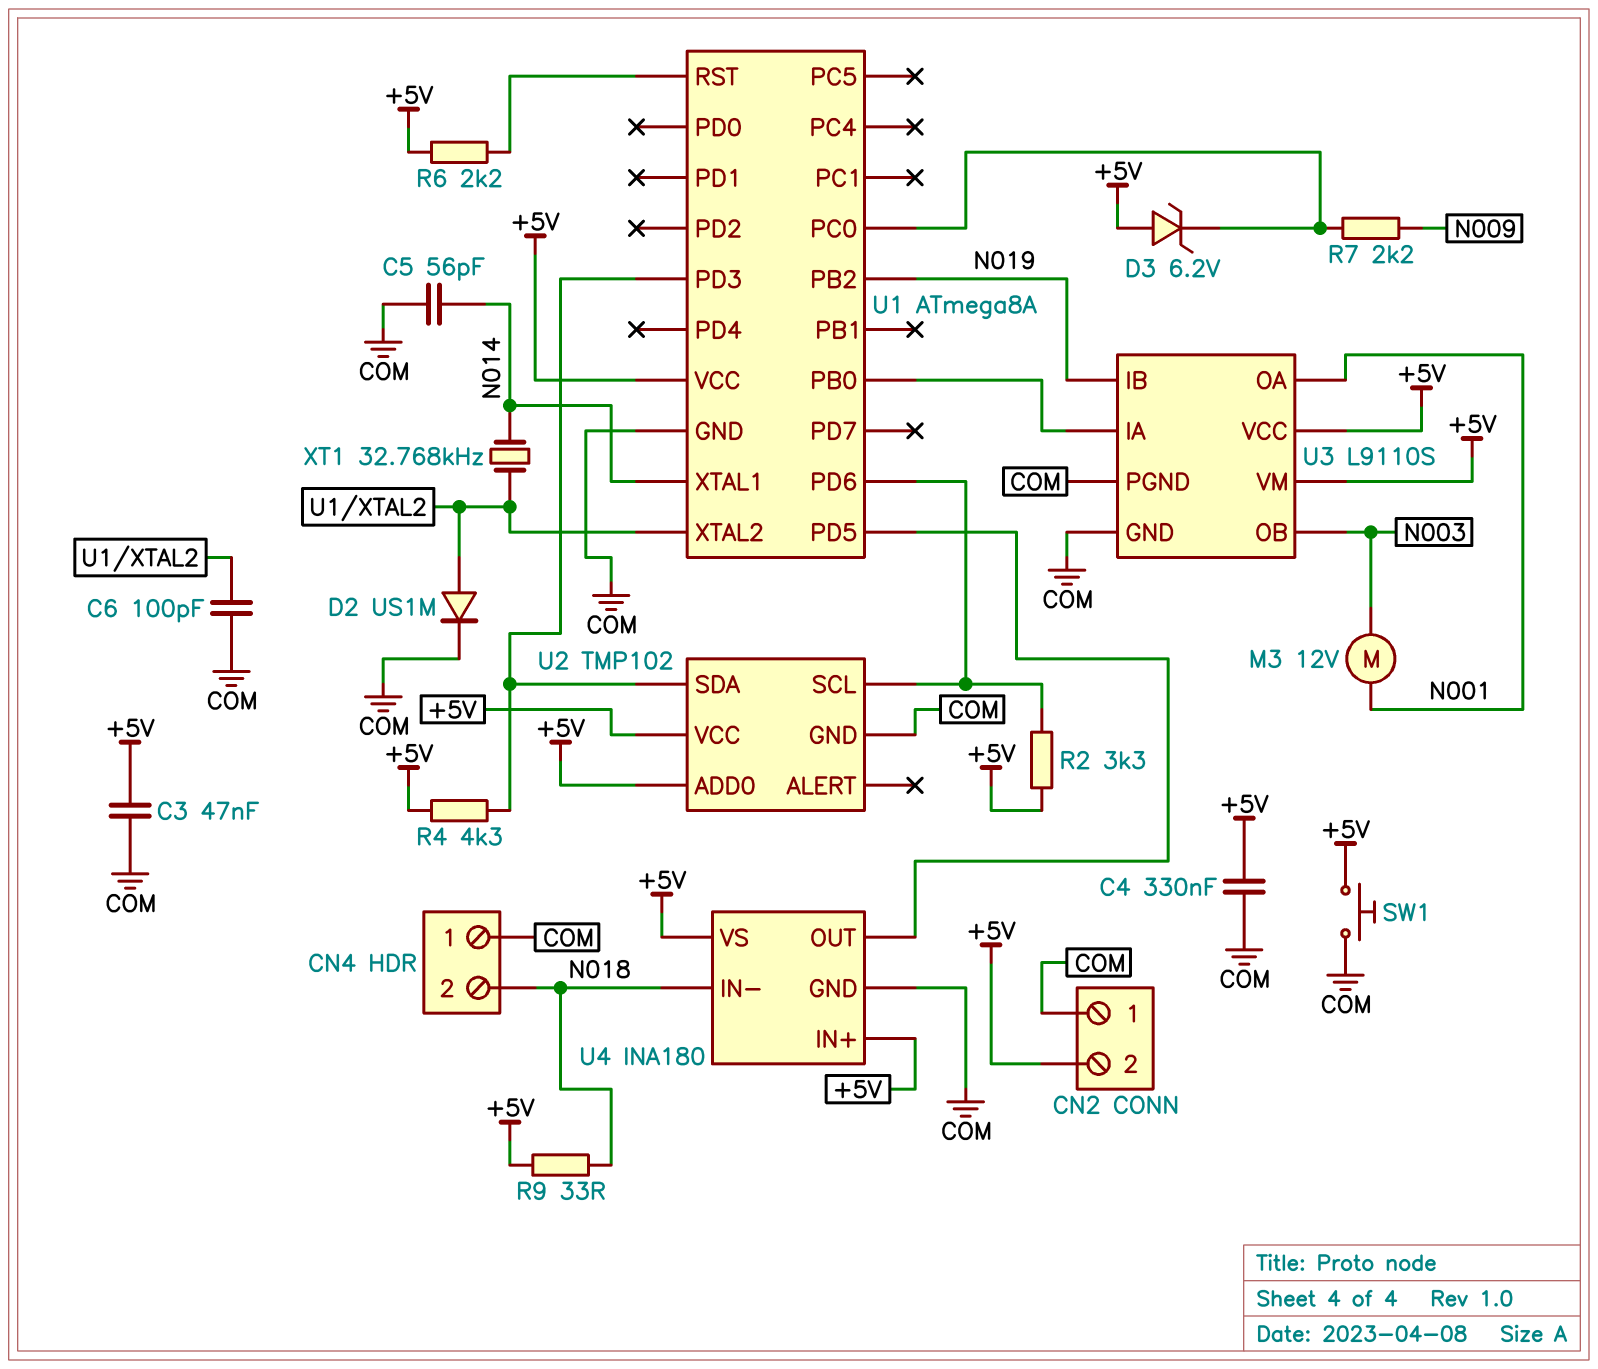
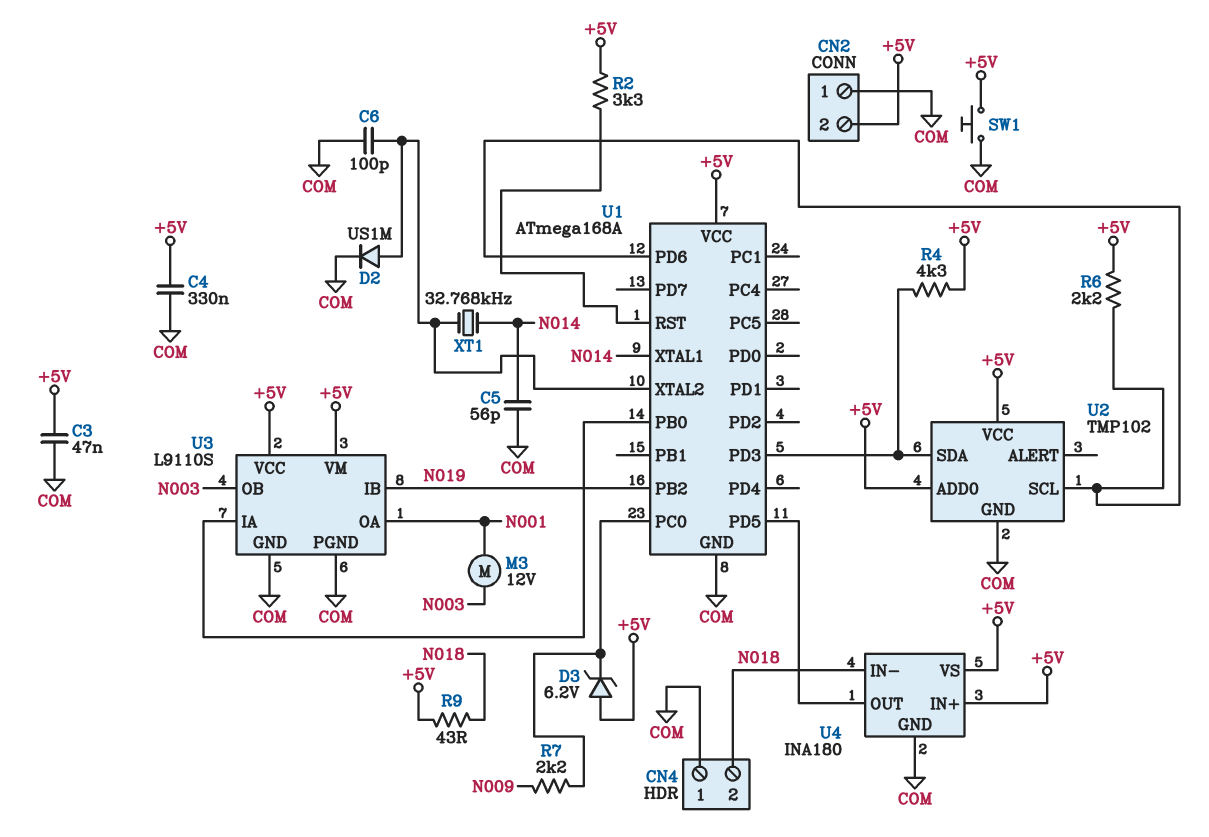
R2: 3.3k (+5V, U1/PD6) -> 3.3k (+5V, U1/RST)
R6: 2.2k (+5V, U1/RST) -> 2.2k (+5V, U1/PD6)
R9: 33 (+5V, N018) -> 43 (+5V, N018)
U1: ATmega8A -> ATmega168A

